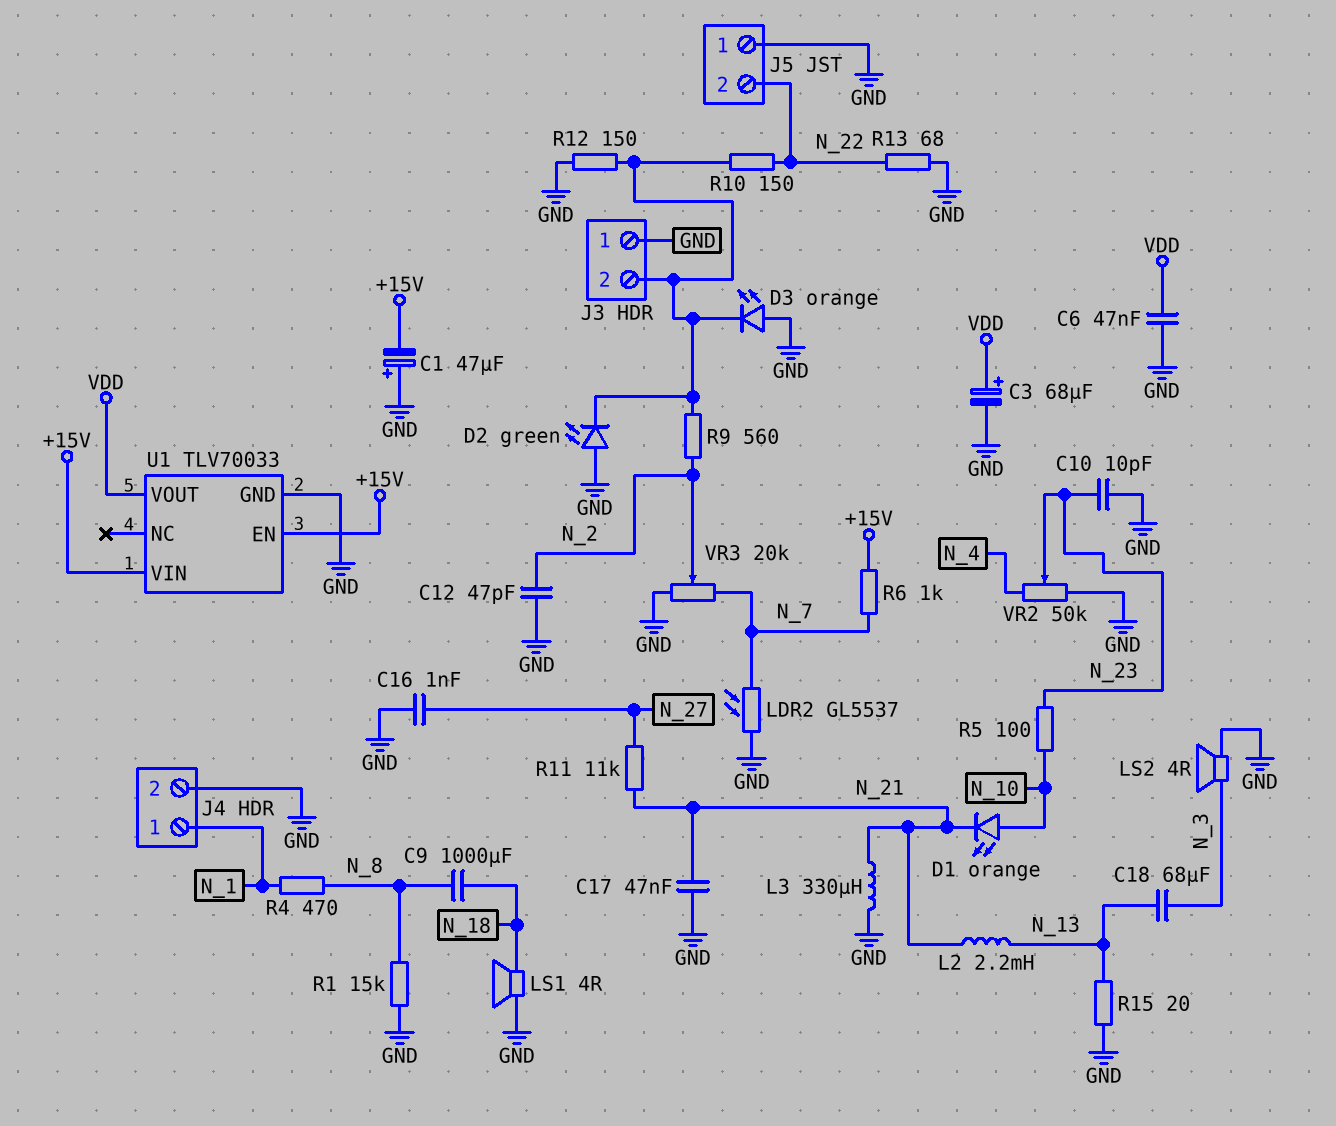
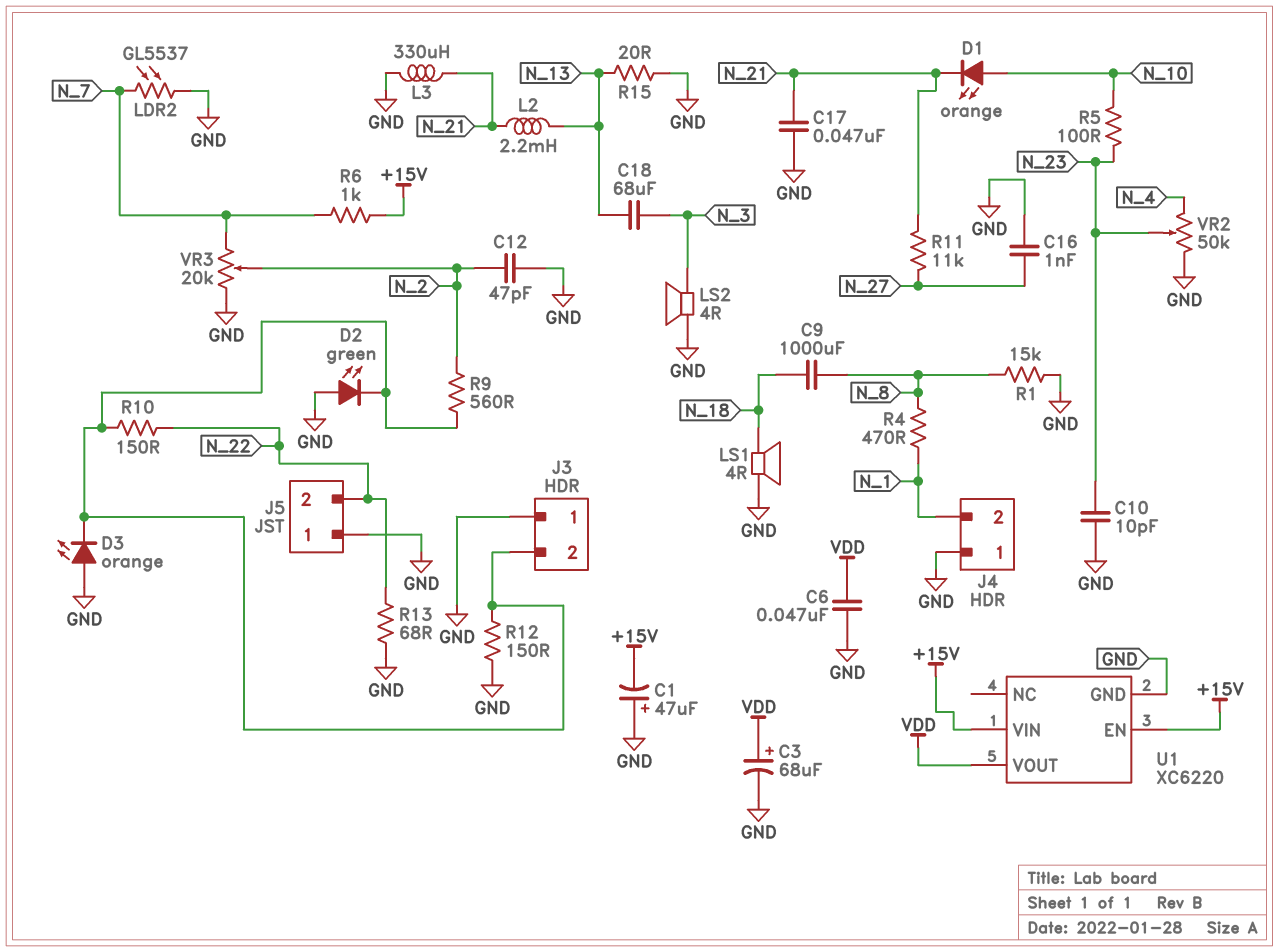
J4 pin 1: N_1 -> GND
J4 pin 2: GND -> N_1
U1: TLV70033 -> XC6220

